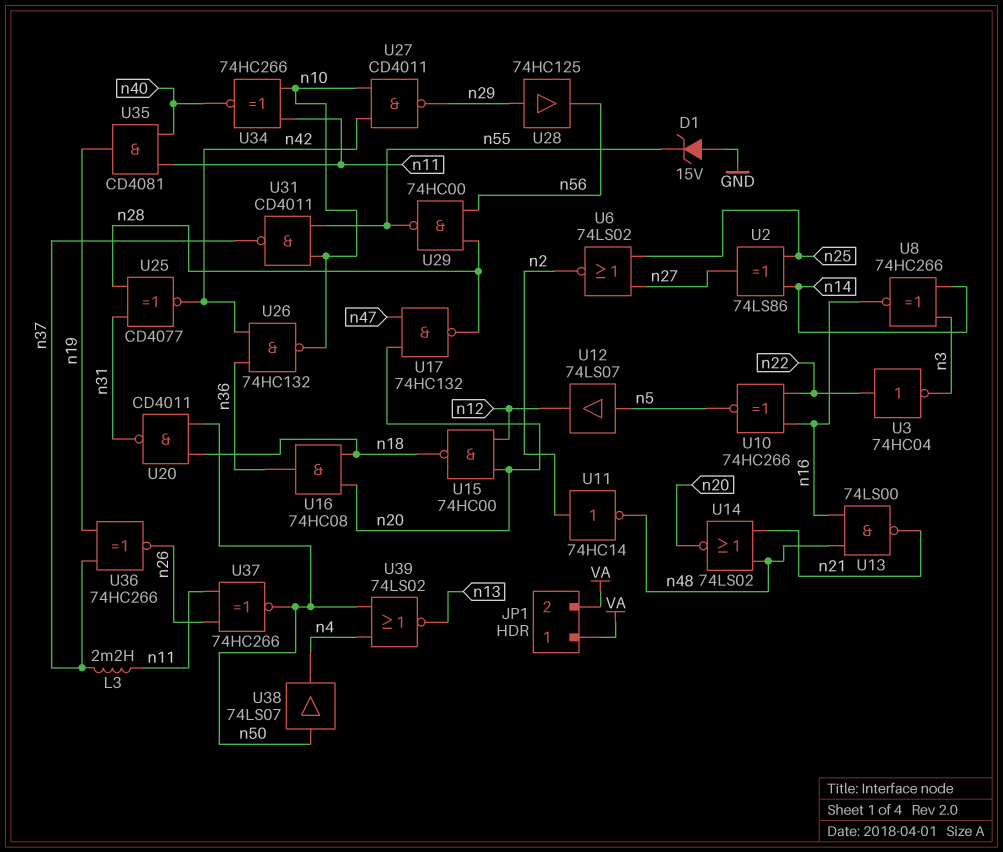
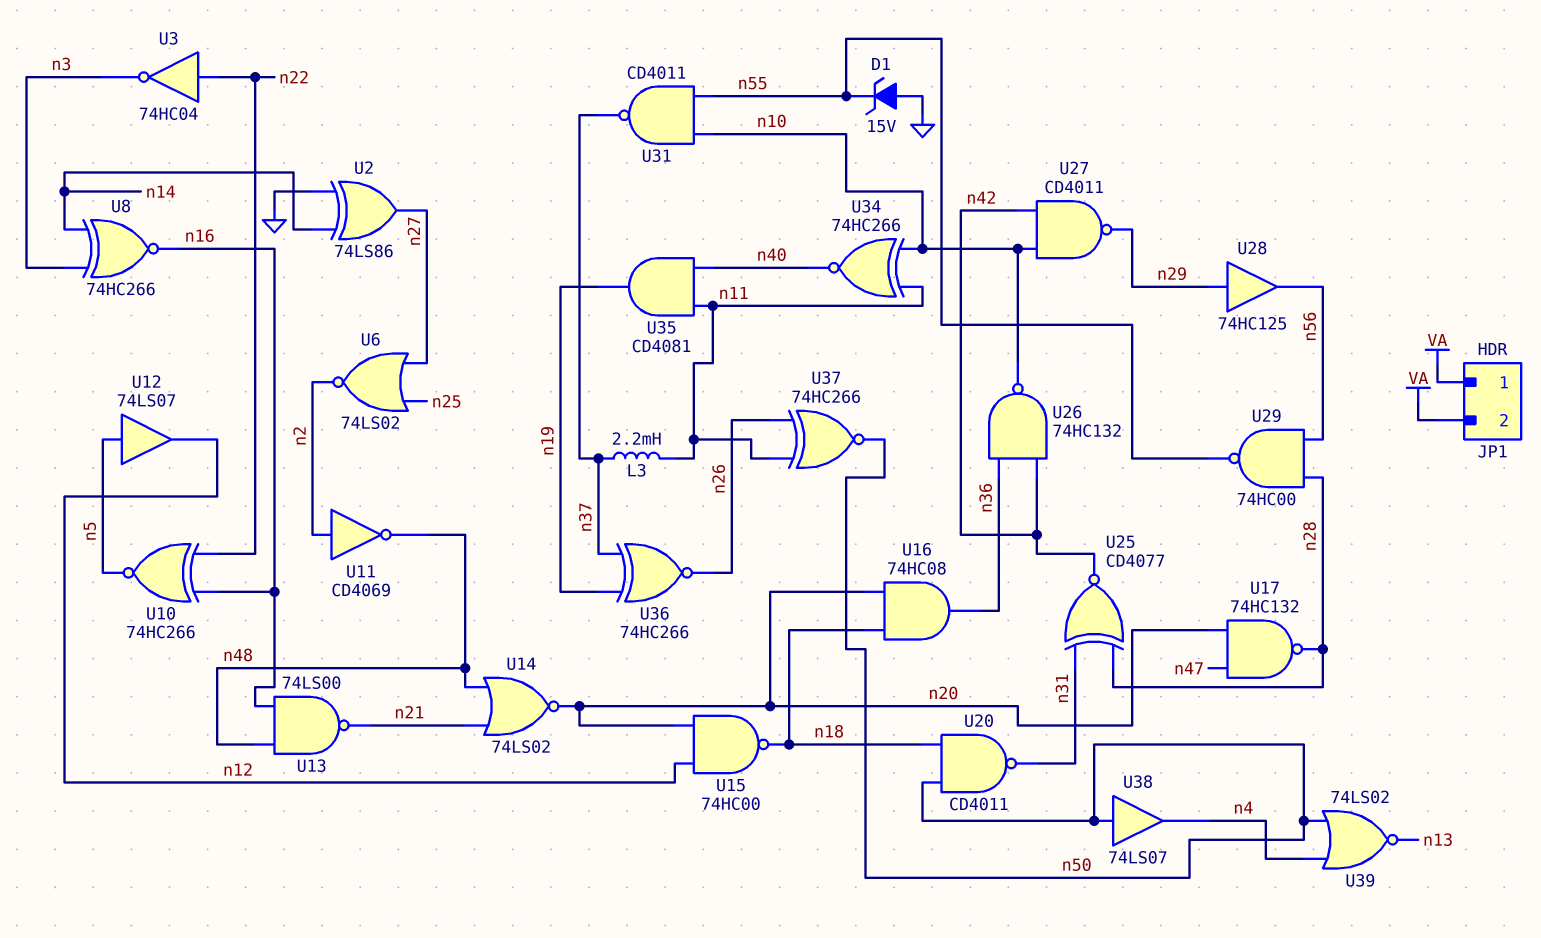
U2: XOR 74LS86 (in n14, in n25, out n27) -> XOR 74LS86 (in GND, in n14, out n27)
U11: NOT 74HC14 (in n2, out n48) -> NOT CD4069 (in n2, out n48)

